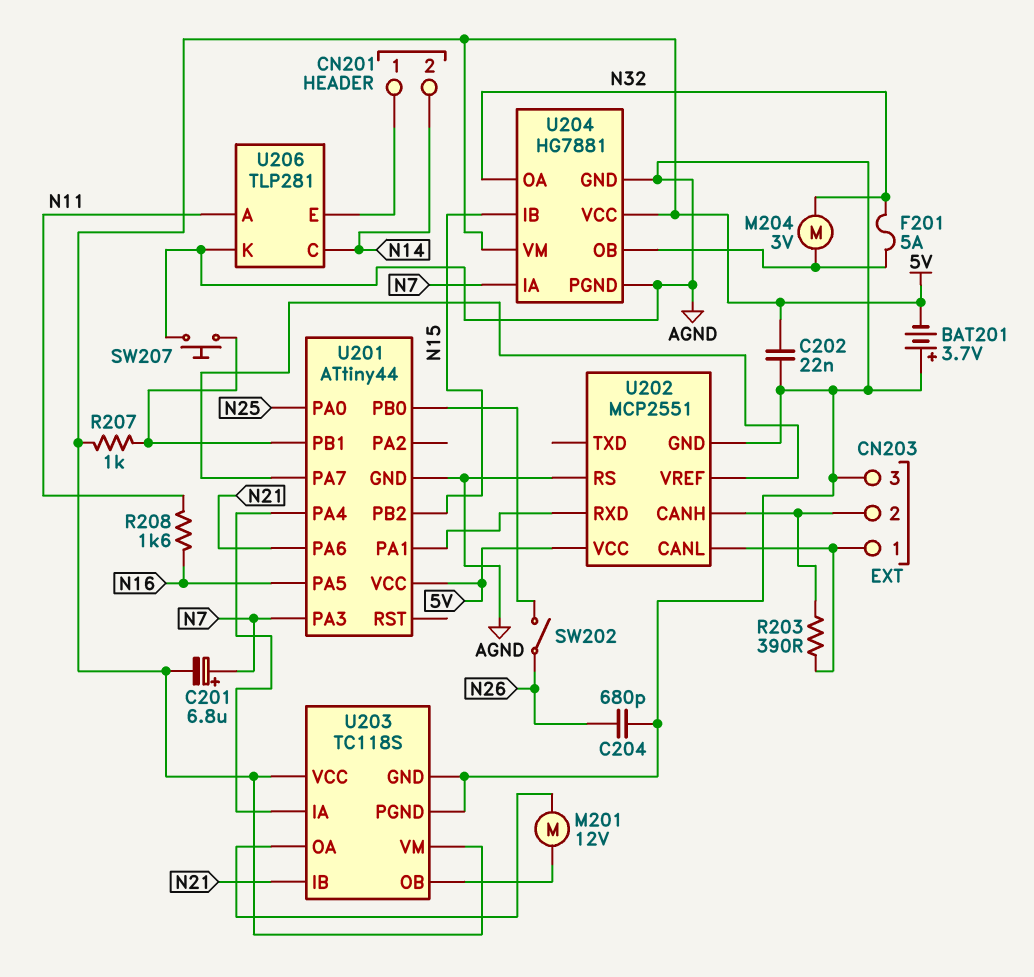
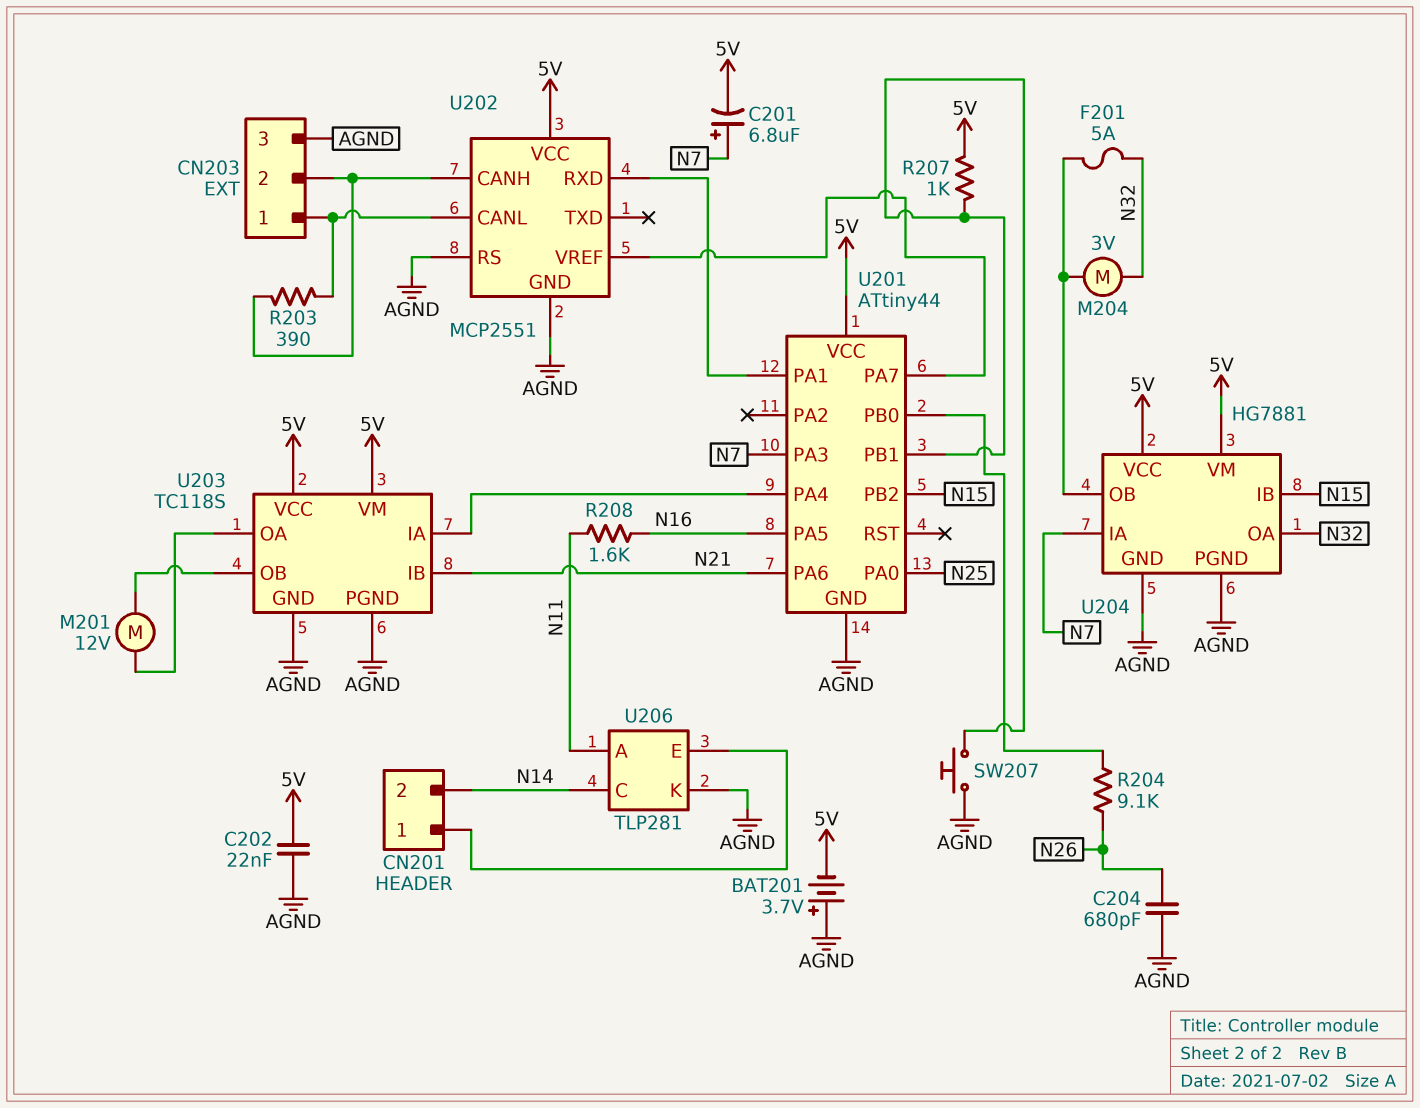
R204: none -> 9.1k (N26, U201/PB0)
SW202: switch (N26, U201/PB0) -> none

